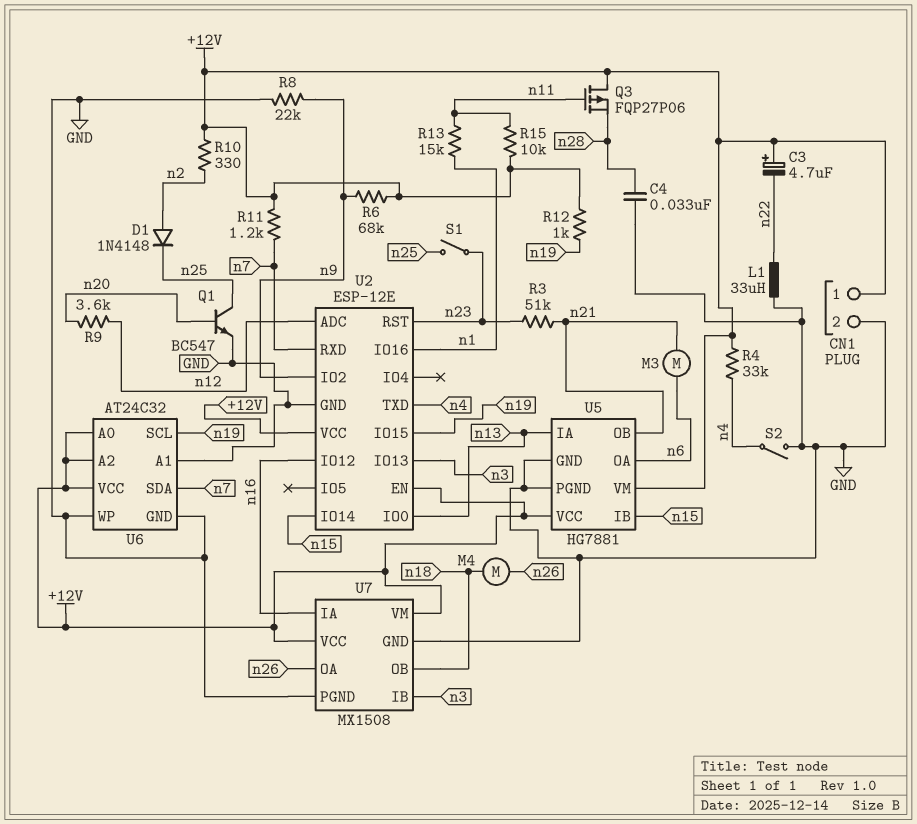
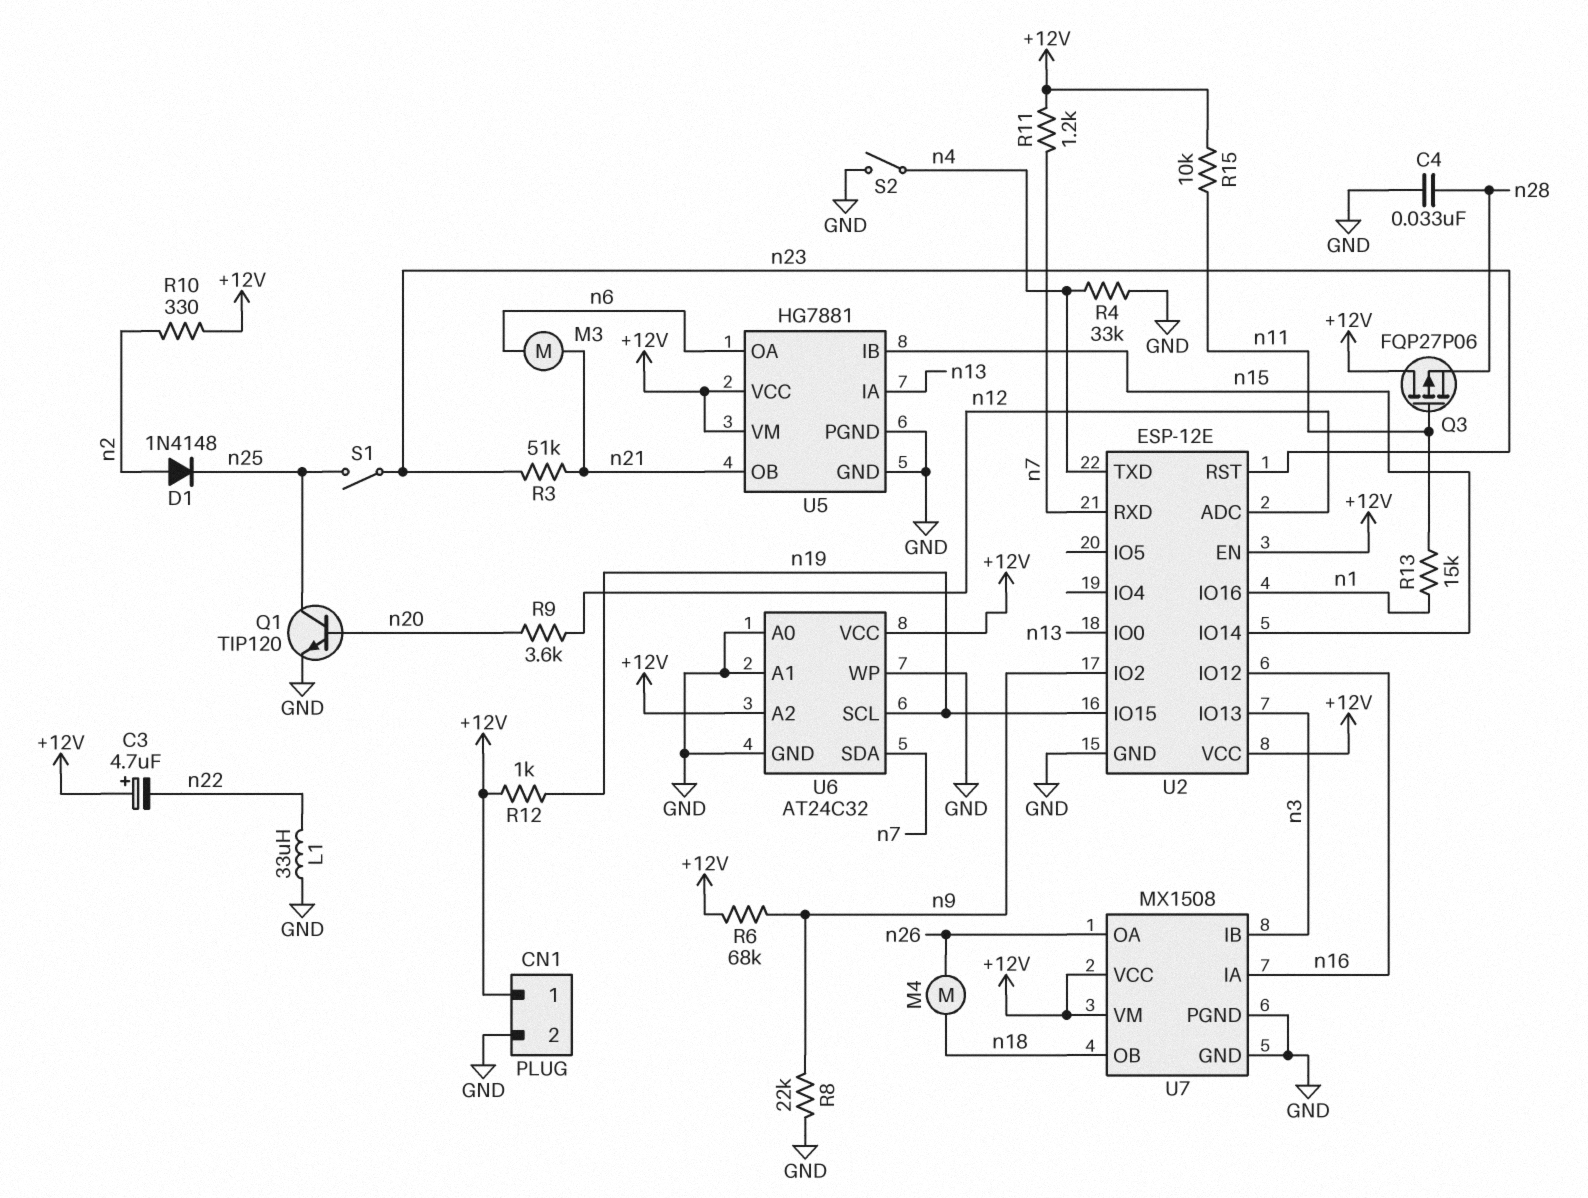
Q1: NPN BC547 (B n20, C n25, E GND) -> NPN TIP120 (B n20, C n25, E GND)
R4: 33k (+12V, n4) -> 33k (GND, n4)
U6 pin A0: +12V -> GND

